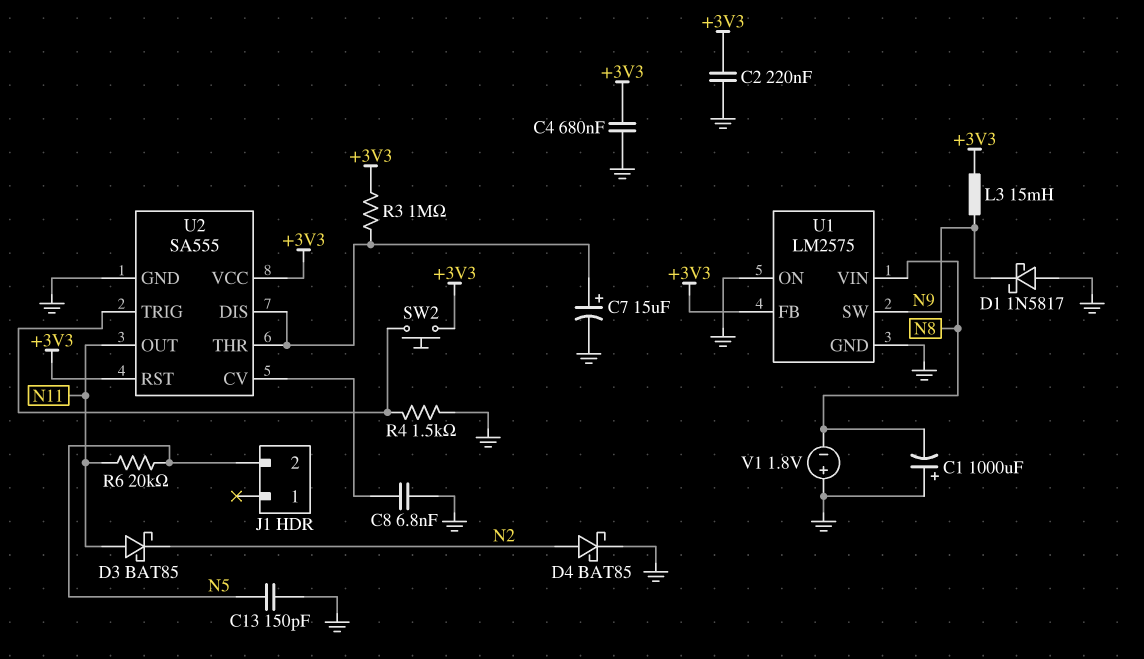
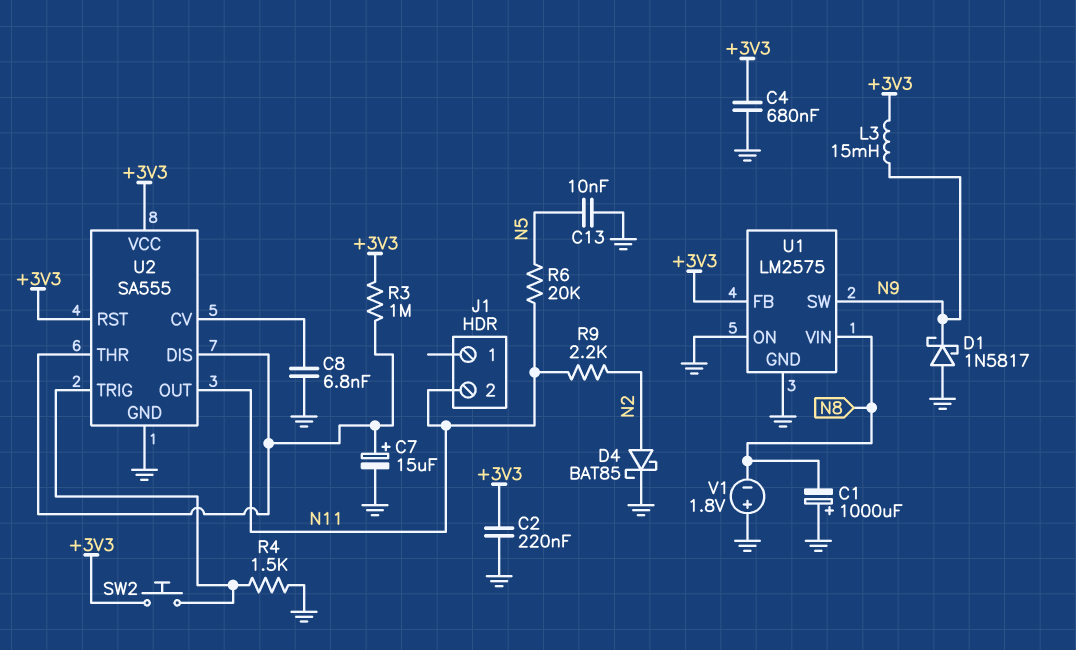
C13: 150pF (GND, N5) -> 10nF (GND, N5)
D3: schottky BAT85 (A N11, K N2) -> none
J1 pin 2: N5 -> N11
R9: none -> 2.2k (N2, N11)

